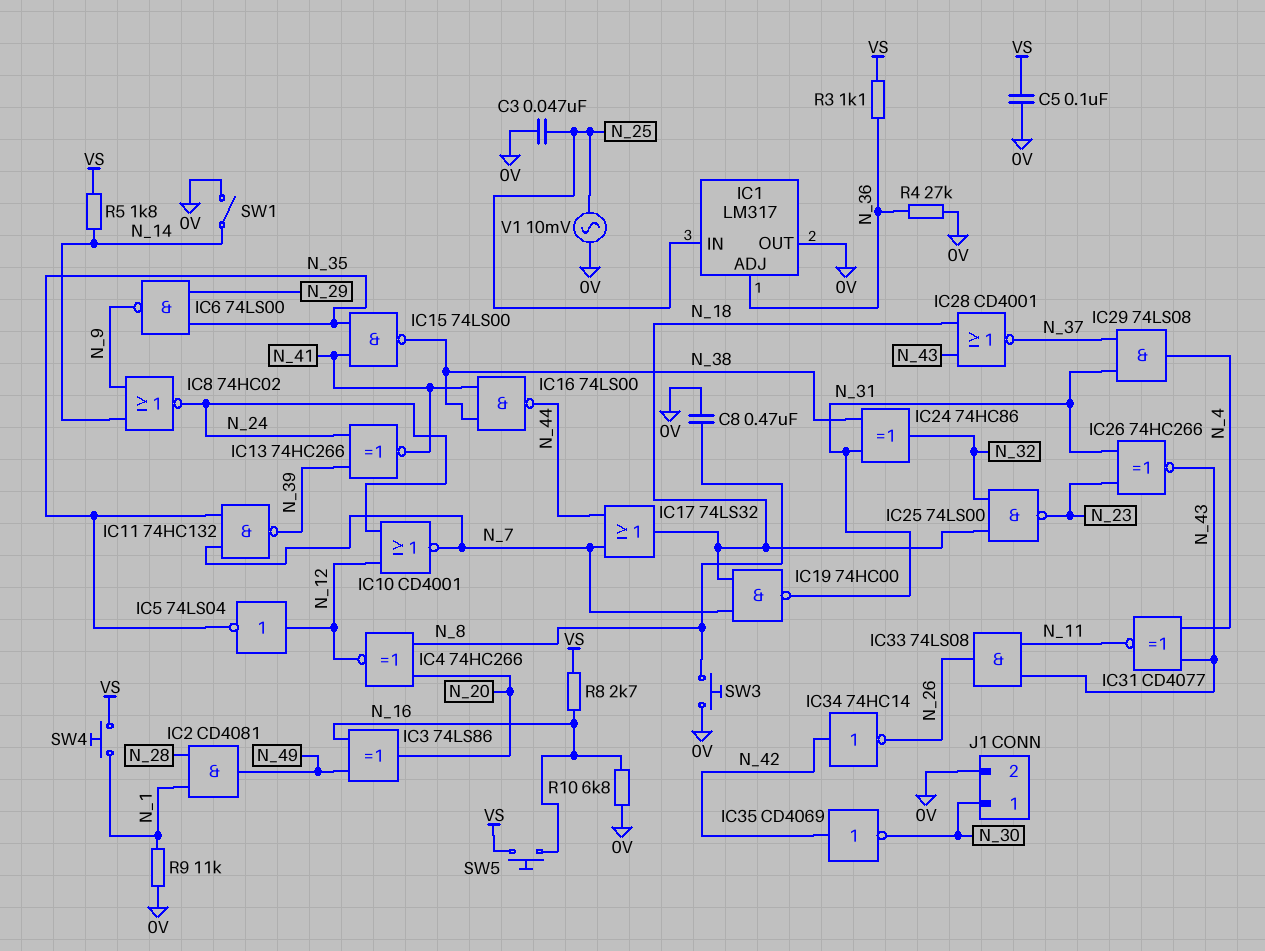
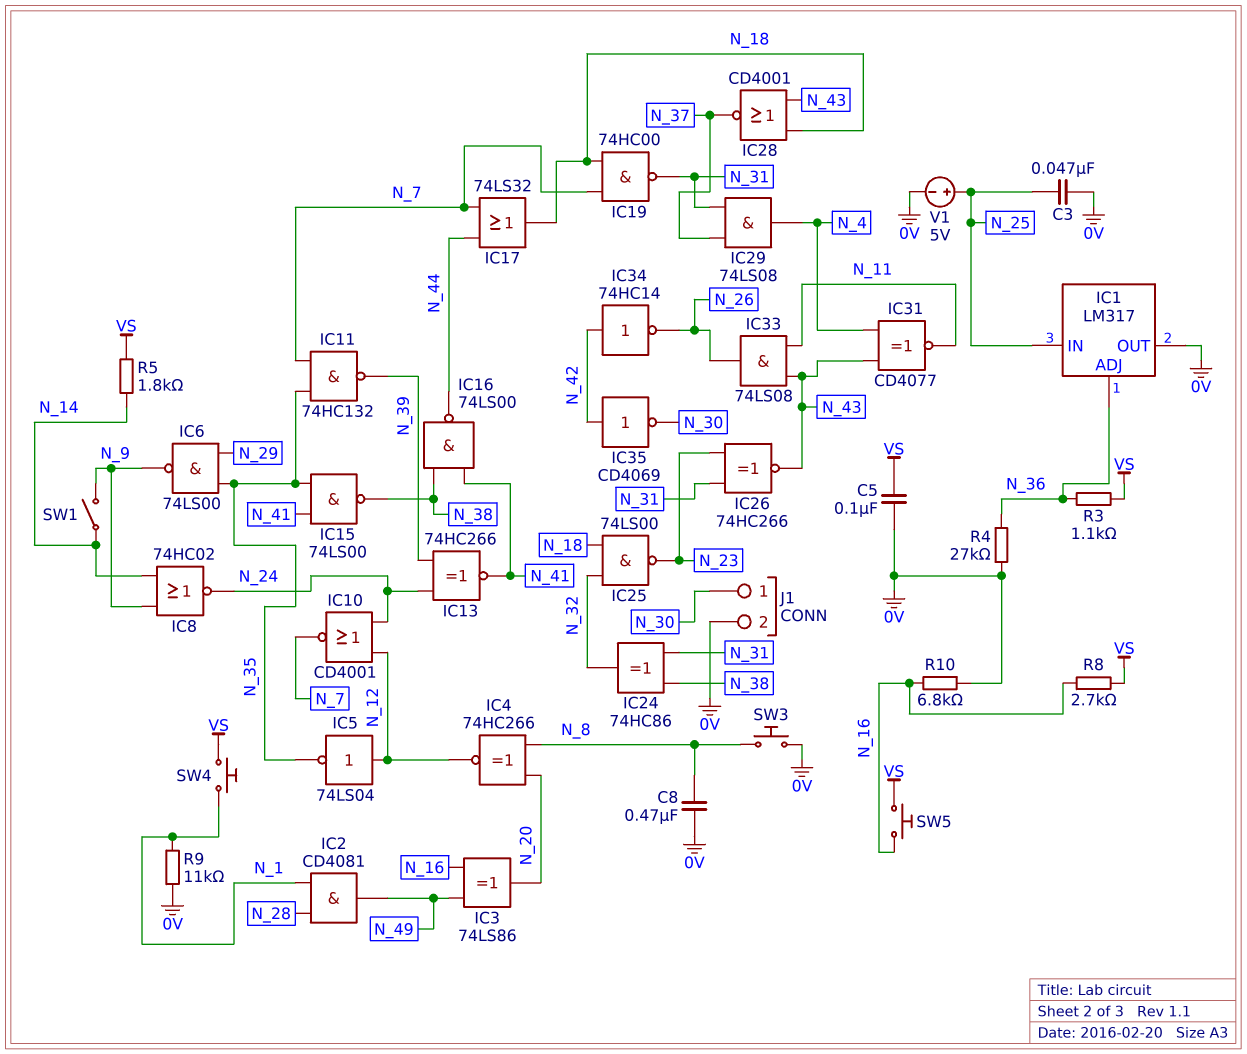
SW1: switch (0V, N_14) -> switch (N_9, N_14)
V1: AC 10mV (0V, N_25) -> 5V (plus N_25, minus 0V)

